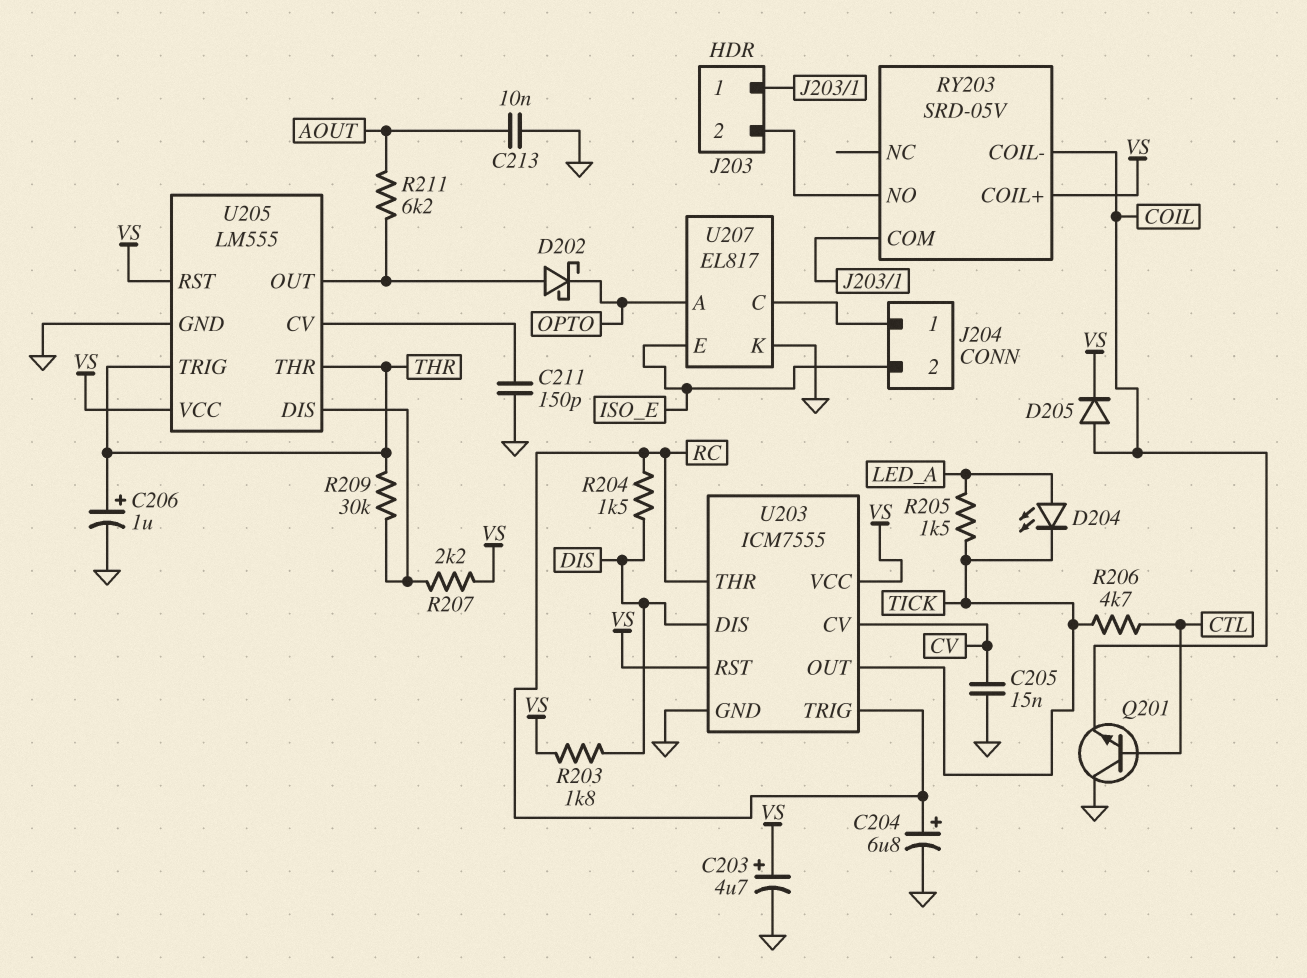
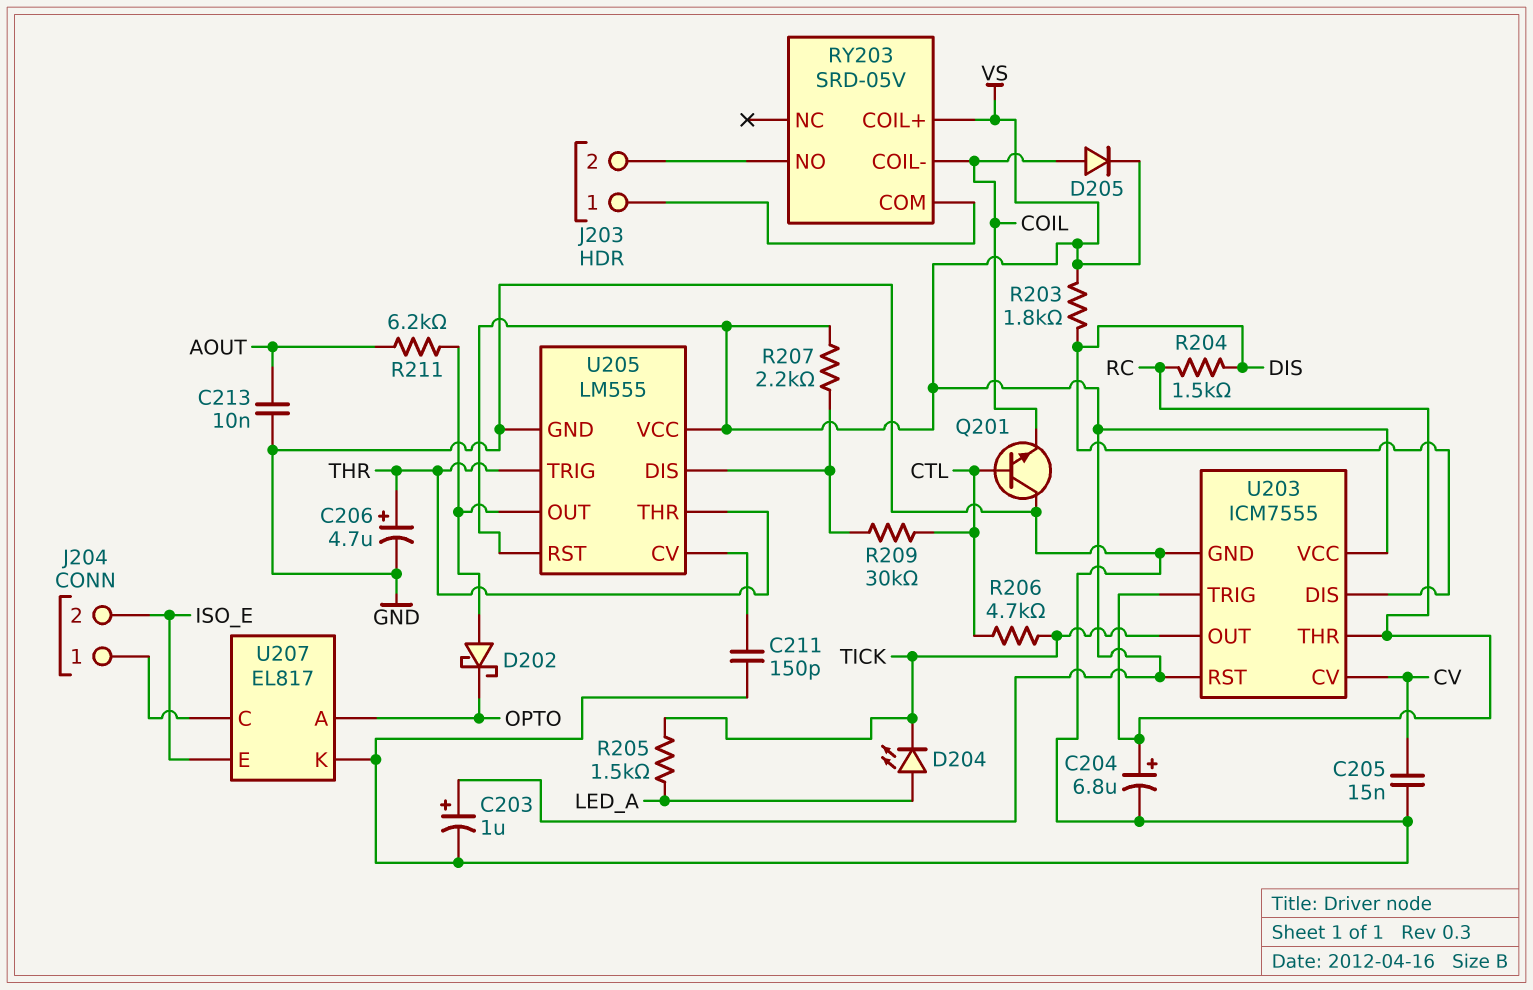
C203: 4.7uF (plus VS, minus GND) -> 1uF (plus VS, minus GND)
C206: 1uF (plus THR, minus GND) -> 4.7uF (plus THR, minus GND)
R209: 30k (THR, U205/DIS) -> 30k (CTL, U205/DIS)

